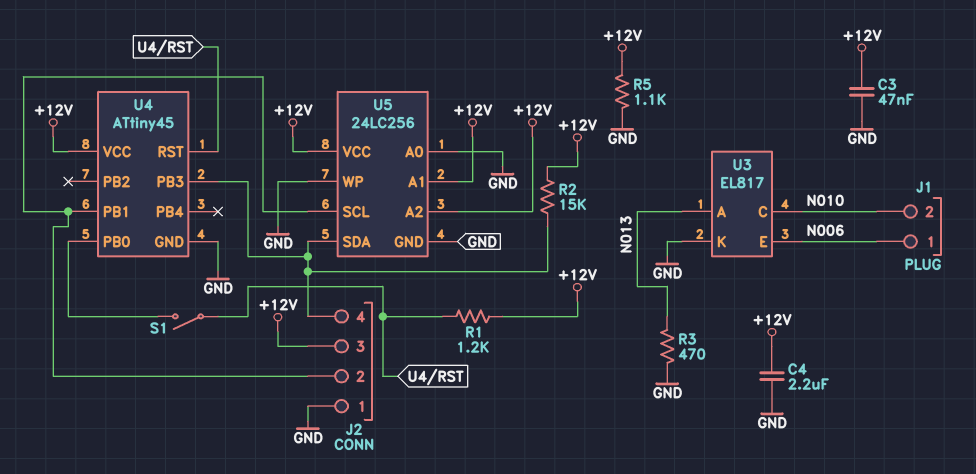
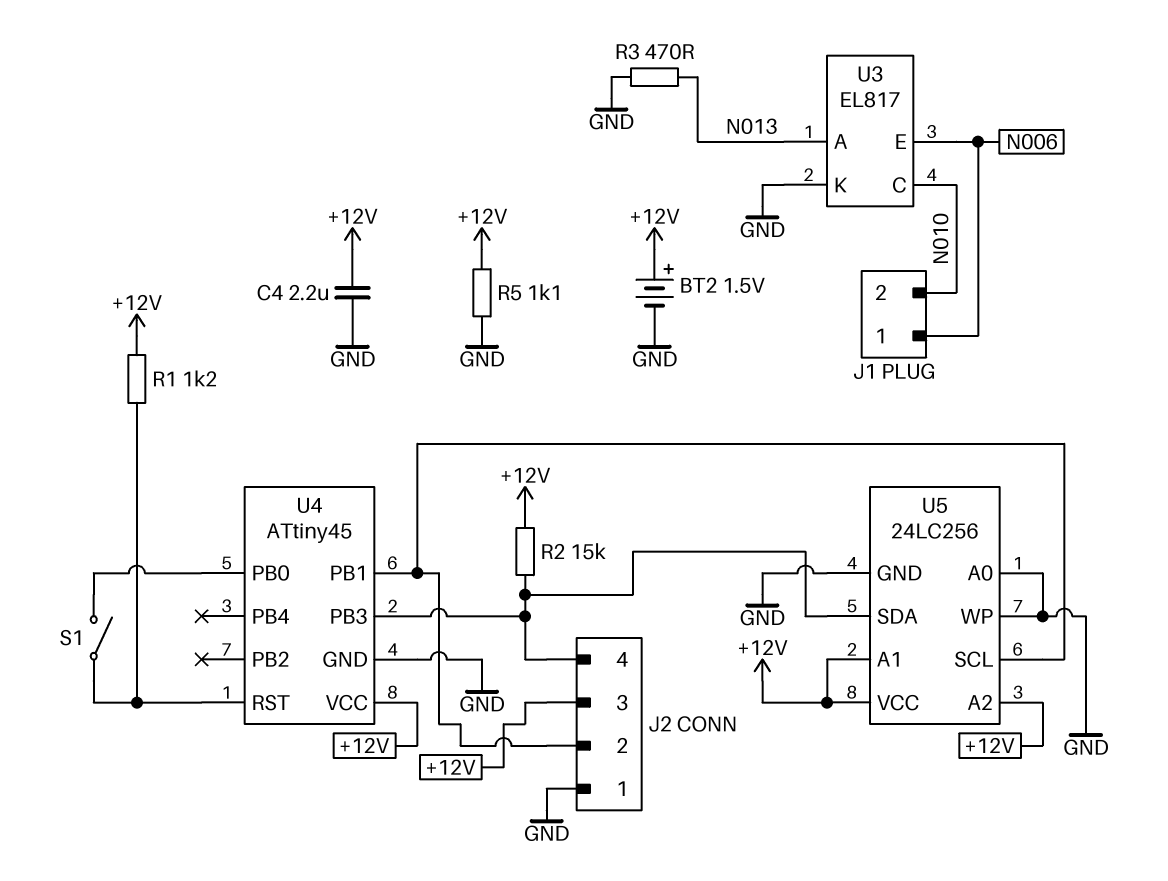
BT2: none -> 1.5V (plus +12V, minus GND)
C3: 47nF (+12V, GND) -> none

